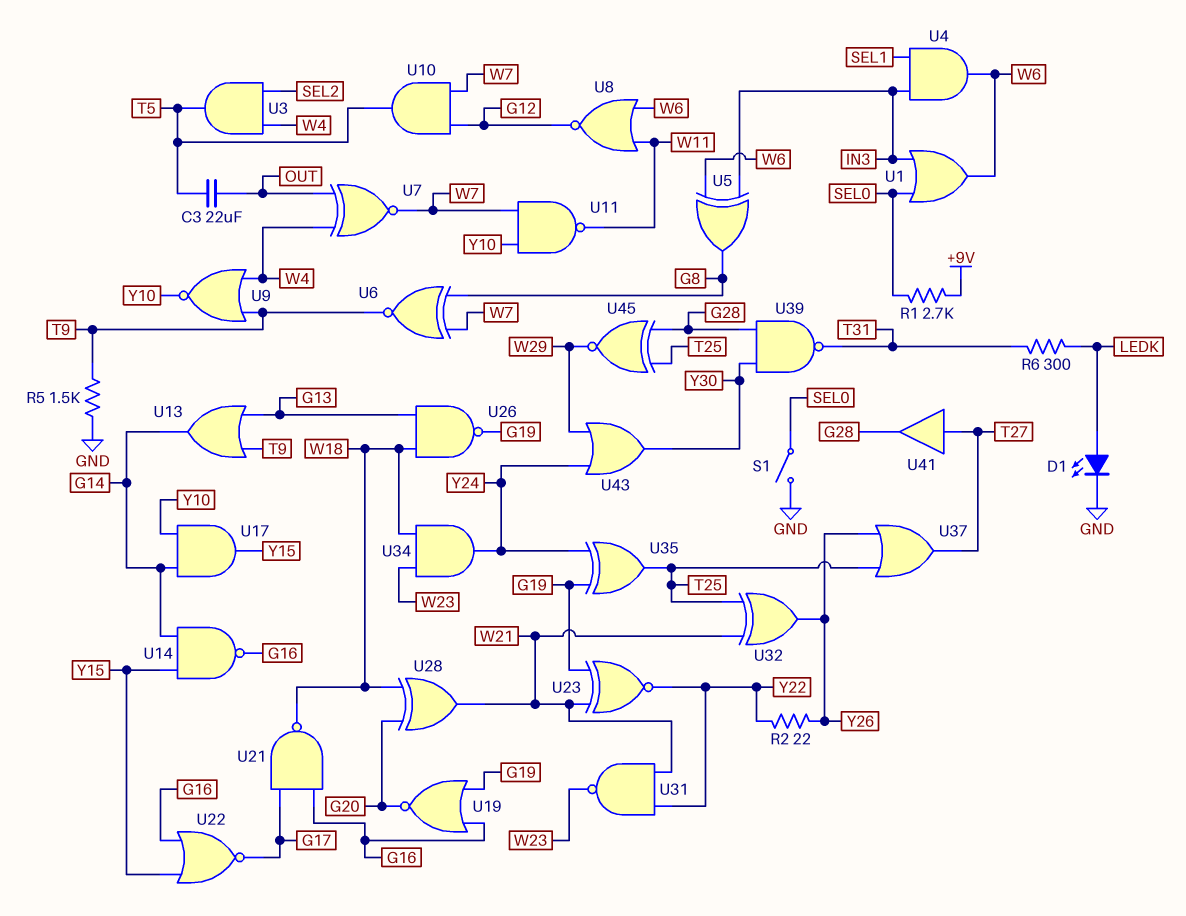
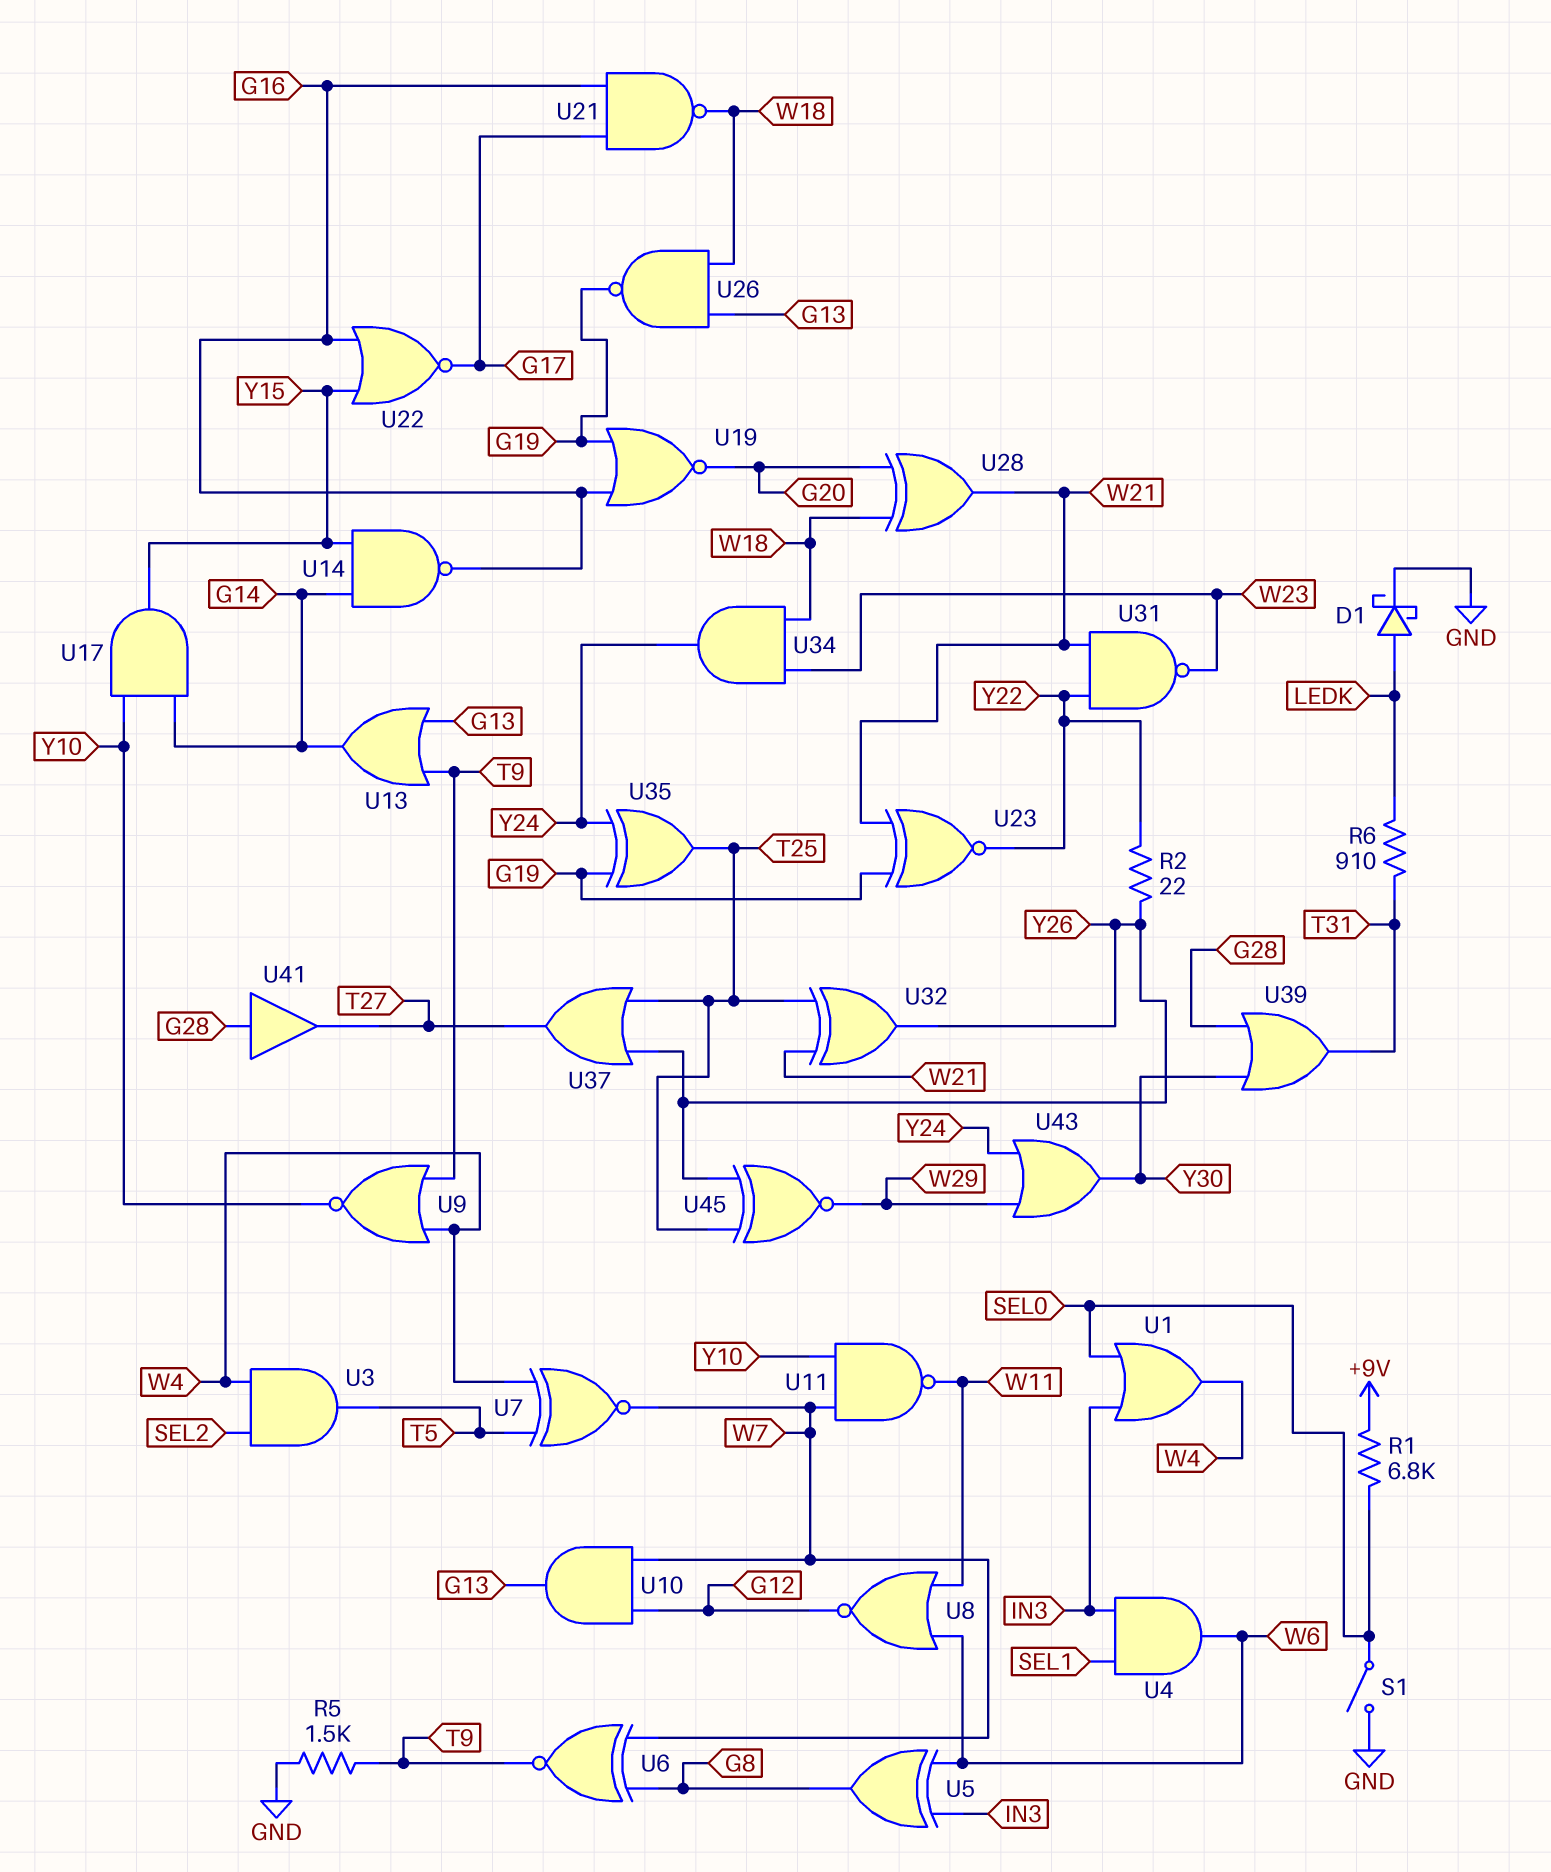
C3: 22uF (OUT, T5) -> none
D1: LED (A LEDK, K GND) -> schottky (A LEDK, K GND)
R1: 2.7k (+9V, SEL0) -> 6.8k (+9V, SEL0)
R6: 300 (LEDK, T31) -> 910 (LEDK, T31)
U1: OR (in IN3, in SEL0, out W6) -> OR (in IN3, in SEL0, out W4)
U7: XNOR (in OUT, in W4, out W7) -> XNOR (in T5, in W4, out W7)
U10: AND (in G12, in W7, out T5) -> AND (in G12, in W7, out G13)
U39: NAND (in G28, in Y30, out T31) -> OR (in G28, in Y30, out T31)
U41: buffer (in T27, out G28) -> buffer (in G28, out T27)
U45: XNOR (in G28, in T25, out W29) -> XNOR (in T25, in Y26, out W29)

